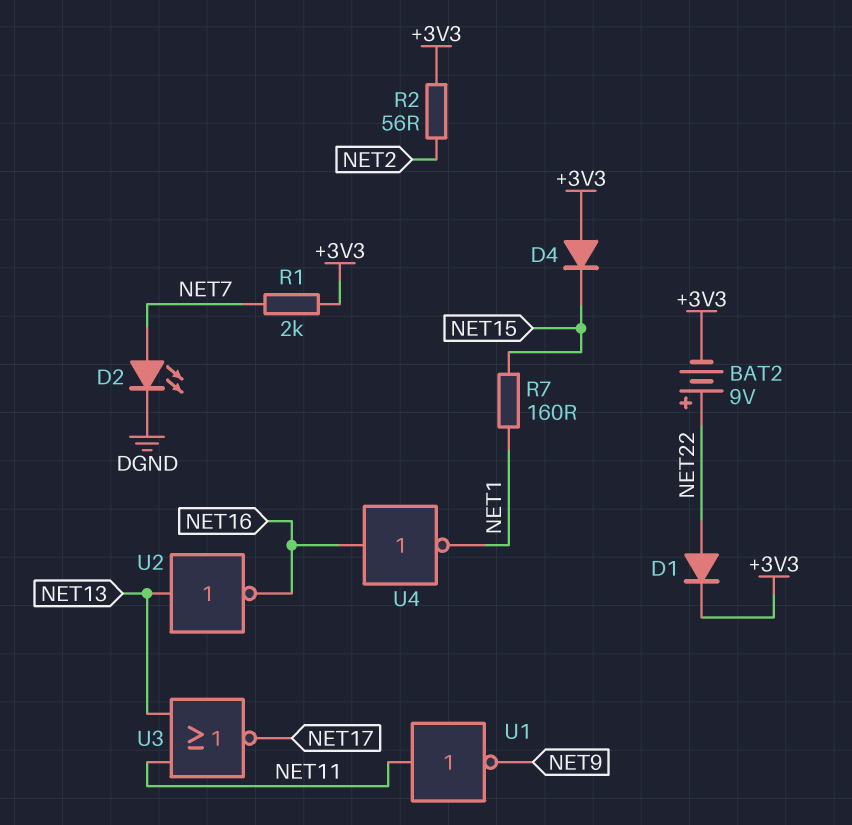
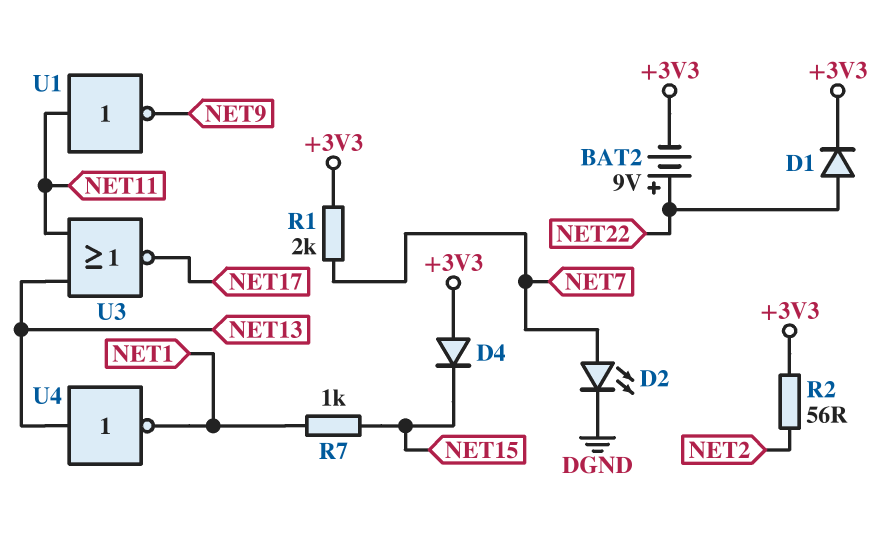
R7: 160 (NET1, NET15) -> 1k (NET1, NET15)
U2: NOT (in NET13, out NET16) -> none
U4: NOT (in NET16, out NET1) -> NOT (in NET13, out NET1)

